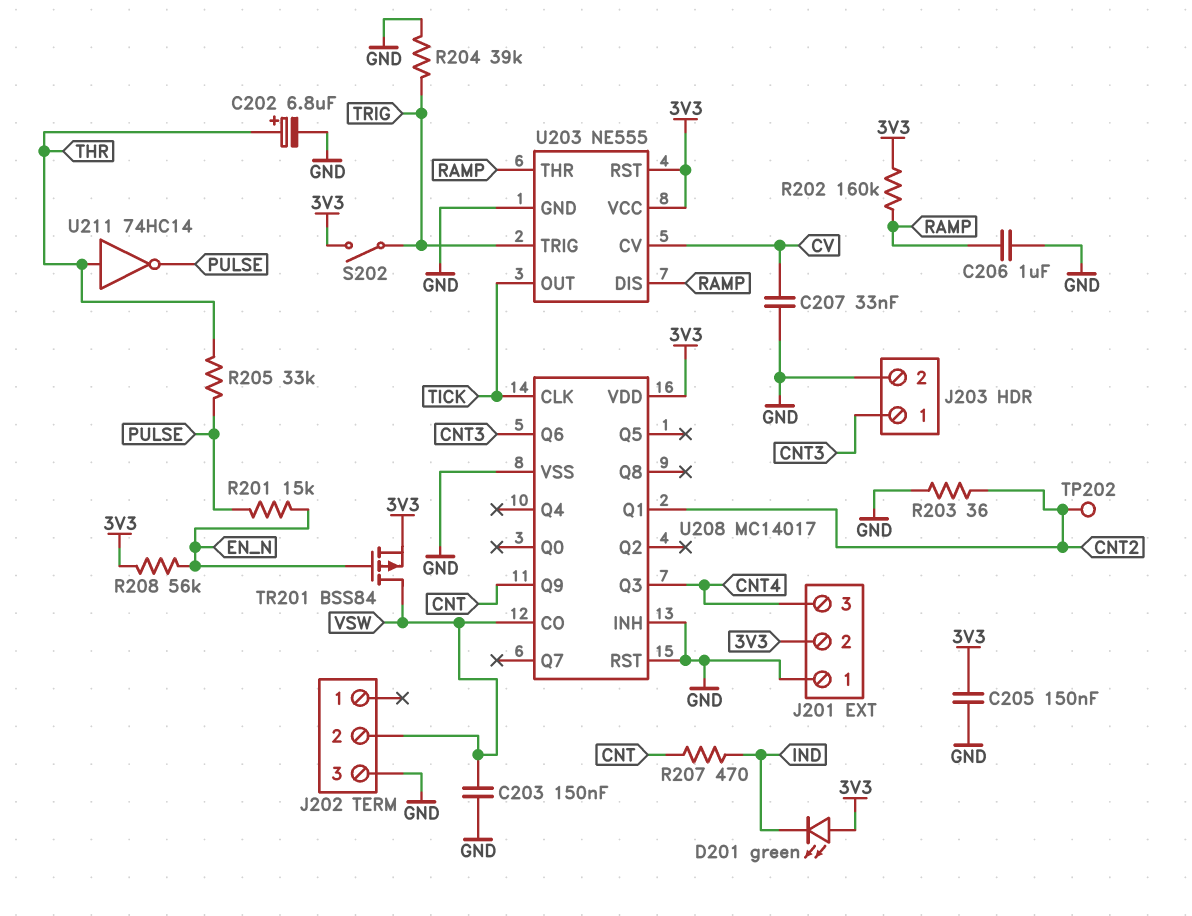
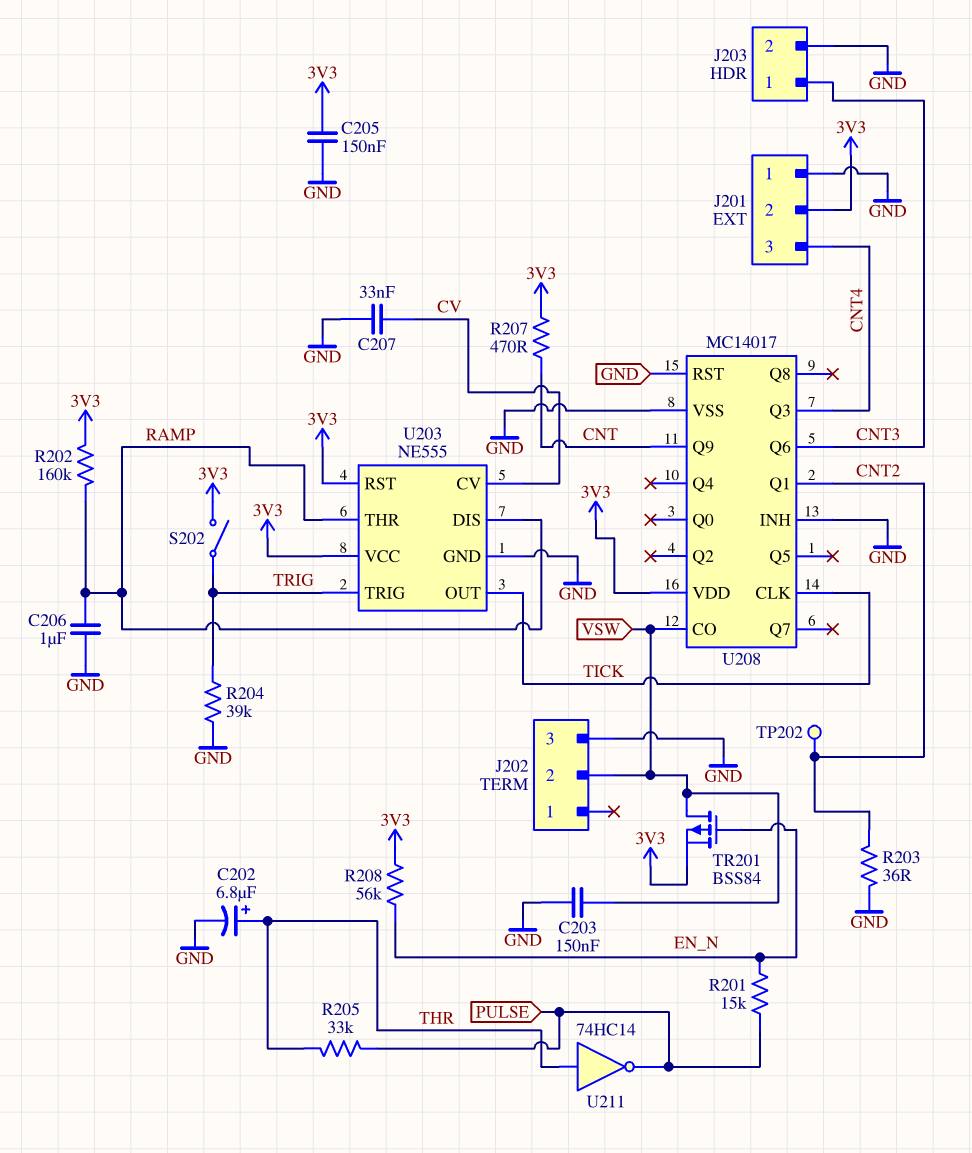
D201: LED green (A 3V3, K IND) -> none
R207: 470 (CNT, IND) -> 470 (3V3, CNT)

